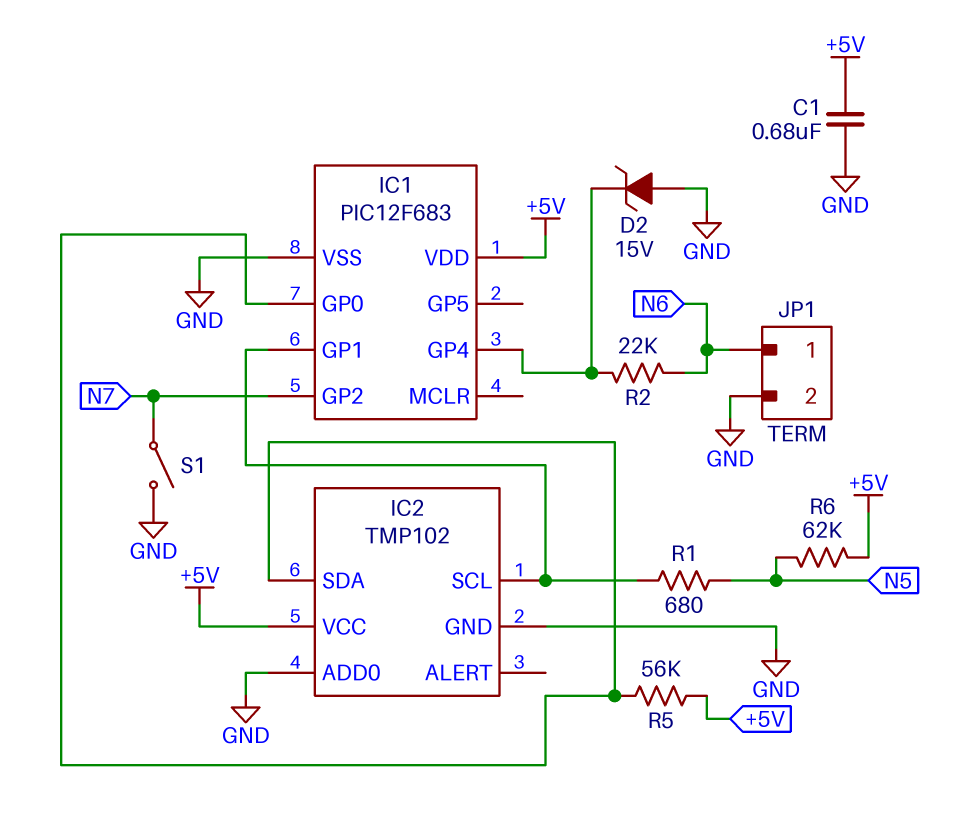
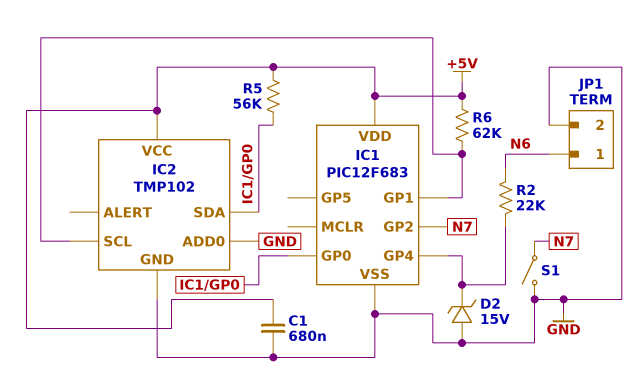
R1: 680 (IC1/GP1, N5) -> none
R6: 62k (+5V, N5) -> 62k (+5V, IC1/GP1)

